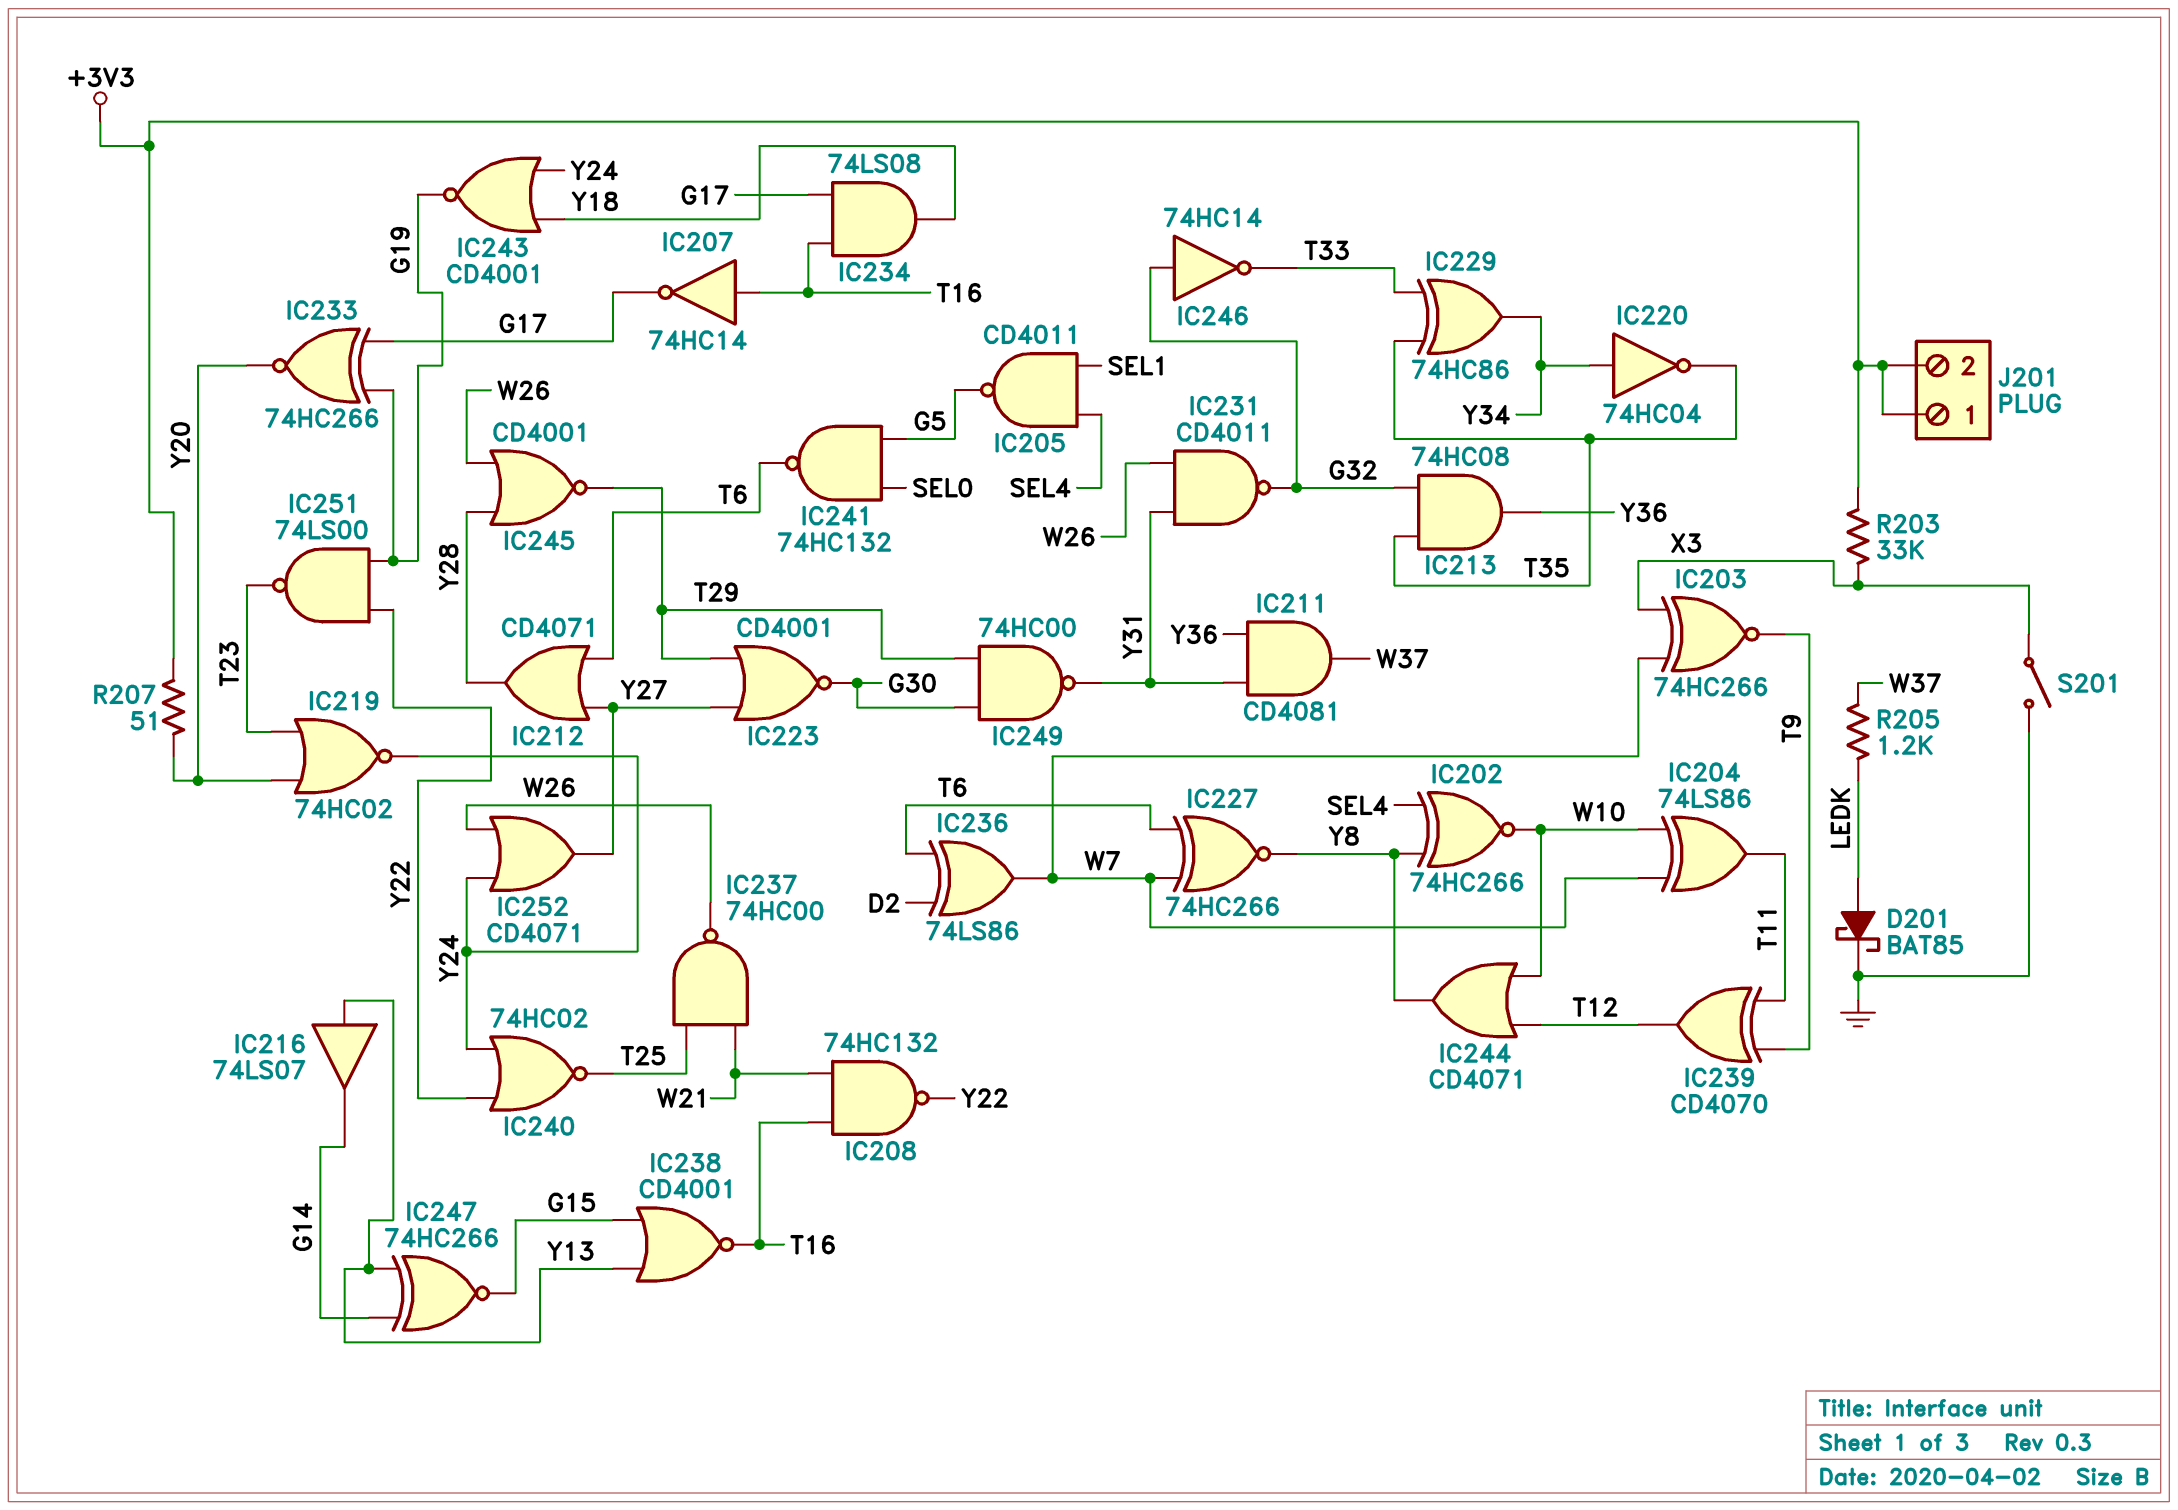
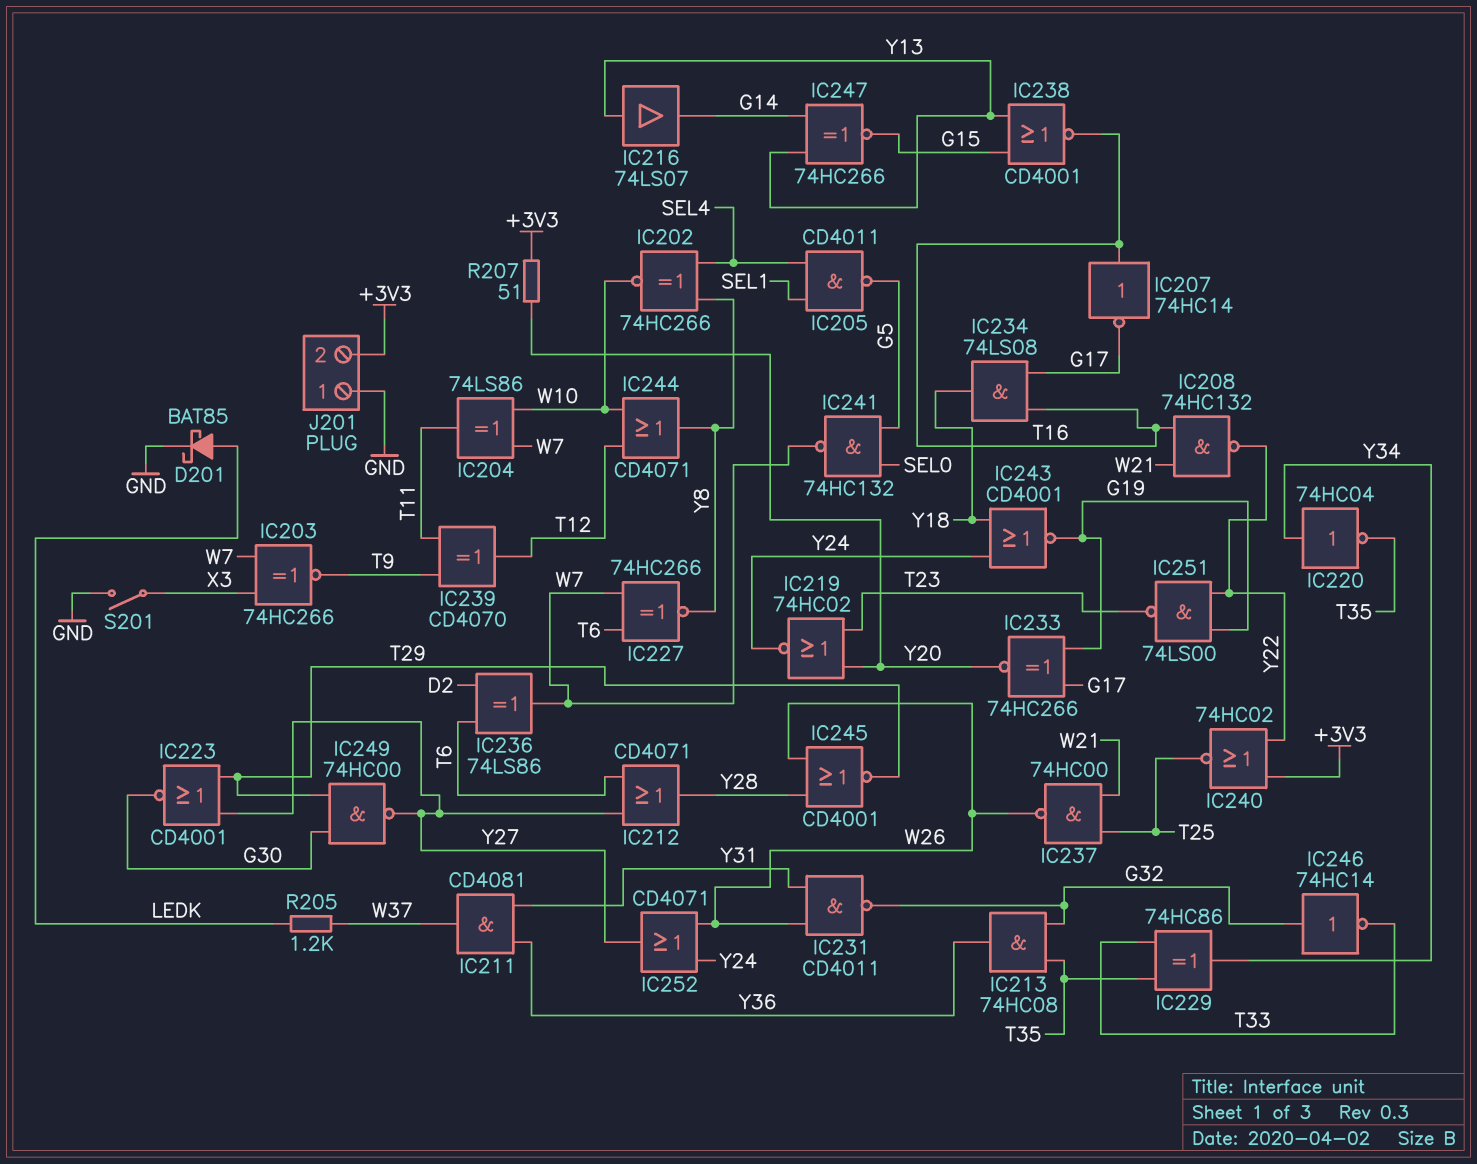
IC240: NOR 74HC02 (in Y22, in Y24, out T25) -> NOR 74HC02 (in +3V3, in Y22, out T25)
IC241: NAND 74HC132 (in G5, in SEL0, out T6) -> NAND 74HC132 (in G5, in SEL0, out W7)
IC249: NAND 74HC00 (in G30, in T29, out Y31) -> NAND 74HC00 (in G30, in T29, out Y27)
J201 pin 1: +3V3 -> GND
R203: 33k (+3V3, X3) -> none

